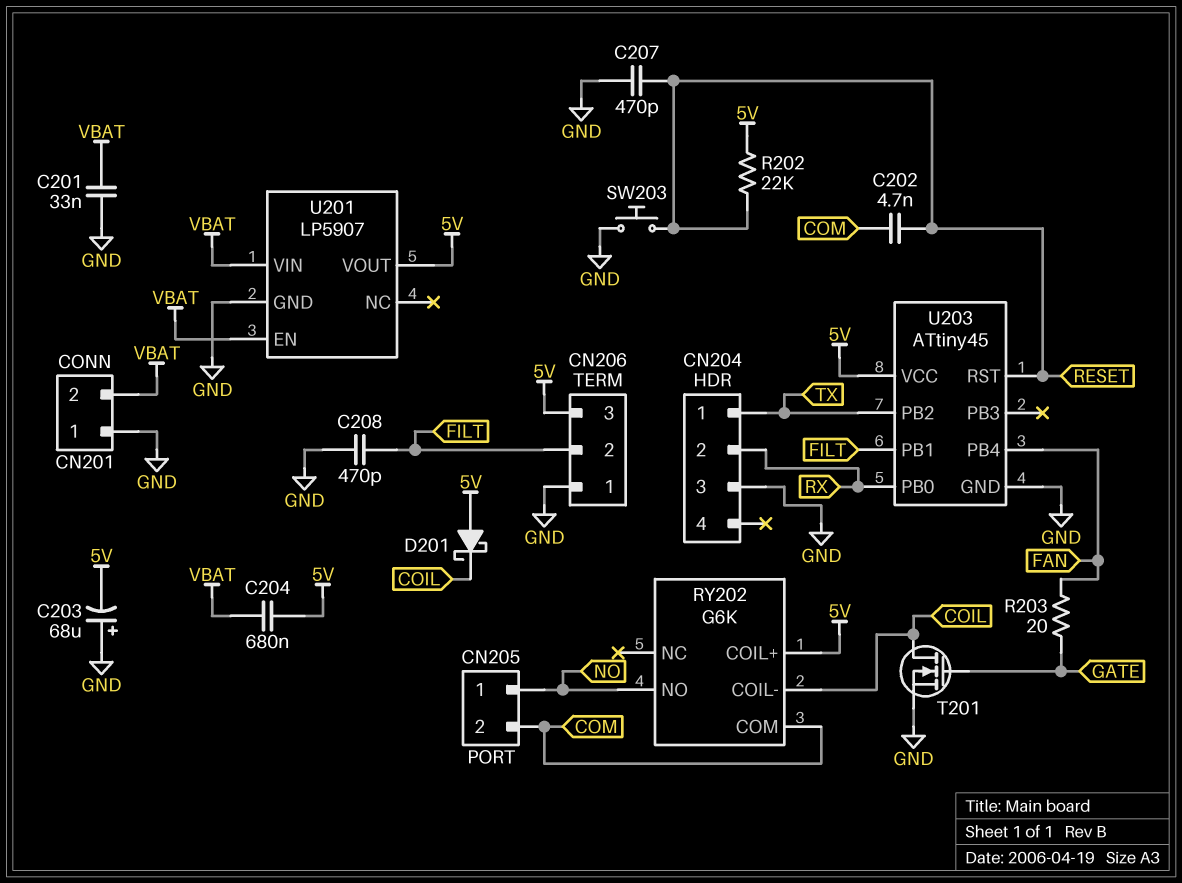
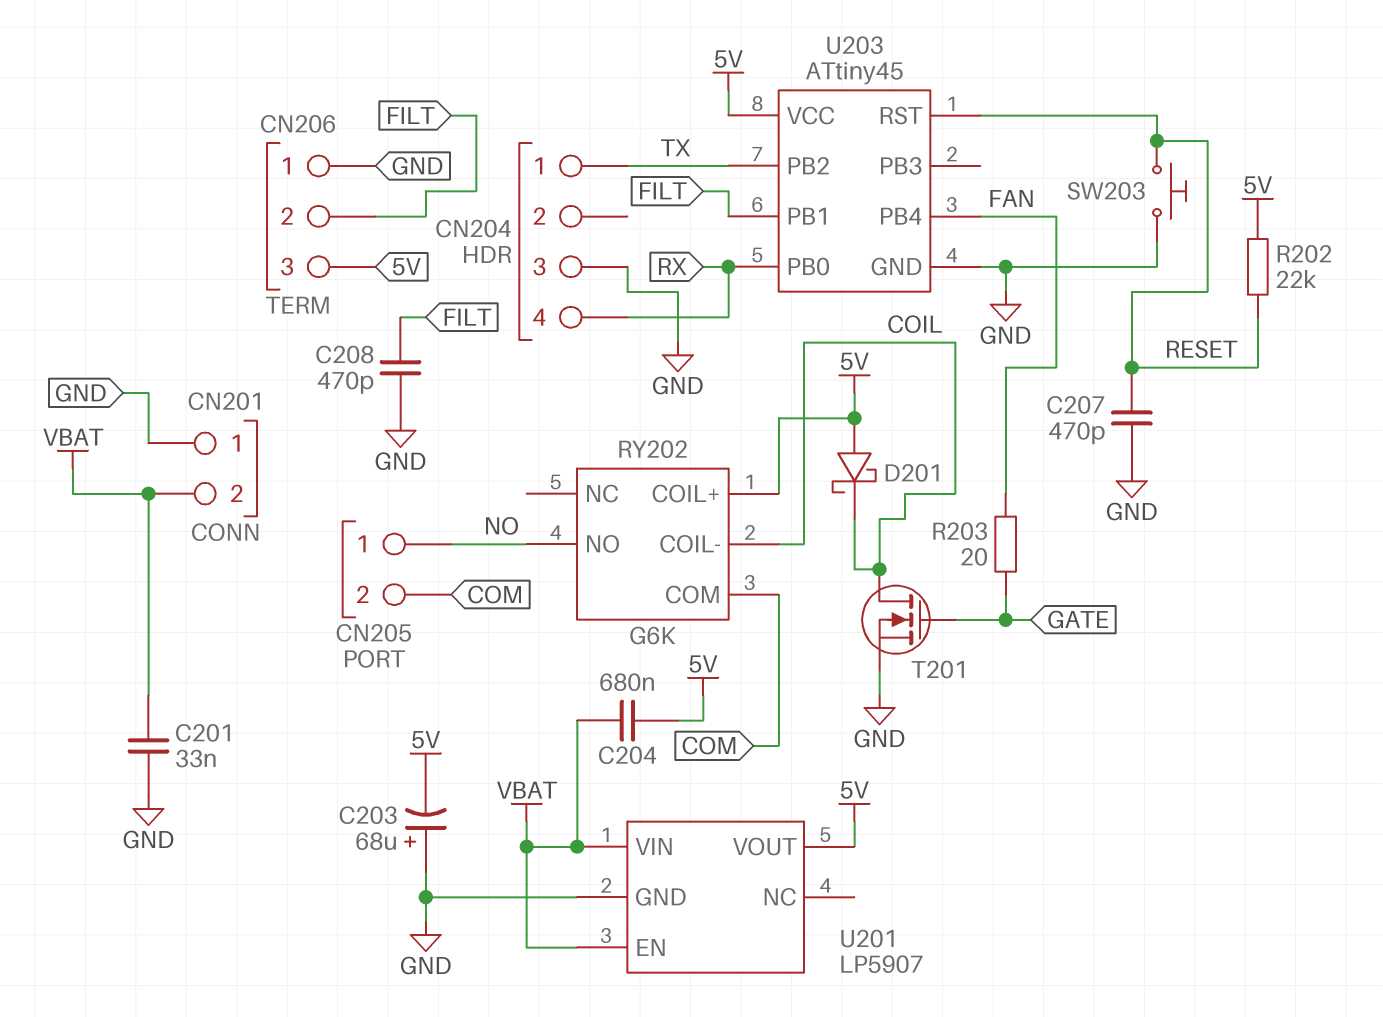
C202: 4.7nF (COM, RESET) -> none
CN204 pin 2: RX -> none
CN204 pin 4: none -> RX

